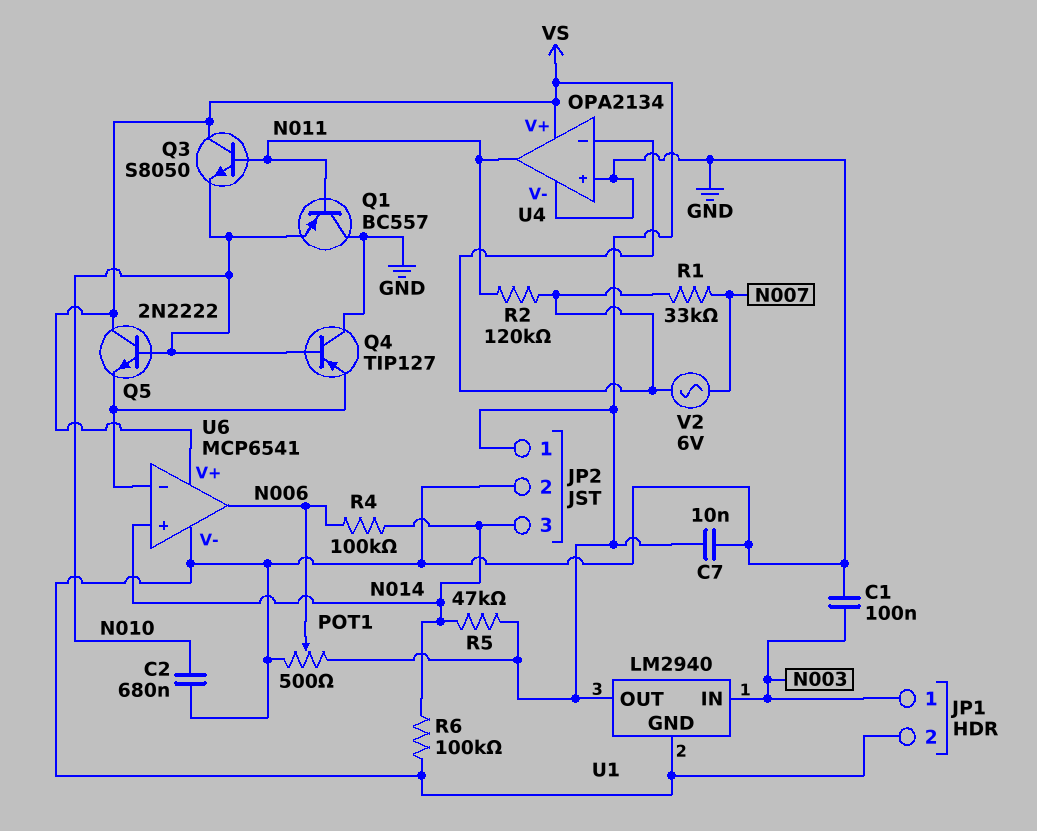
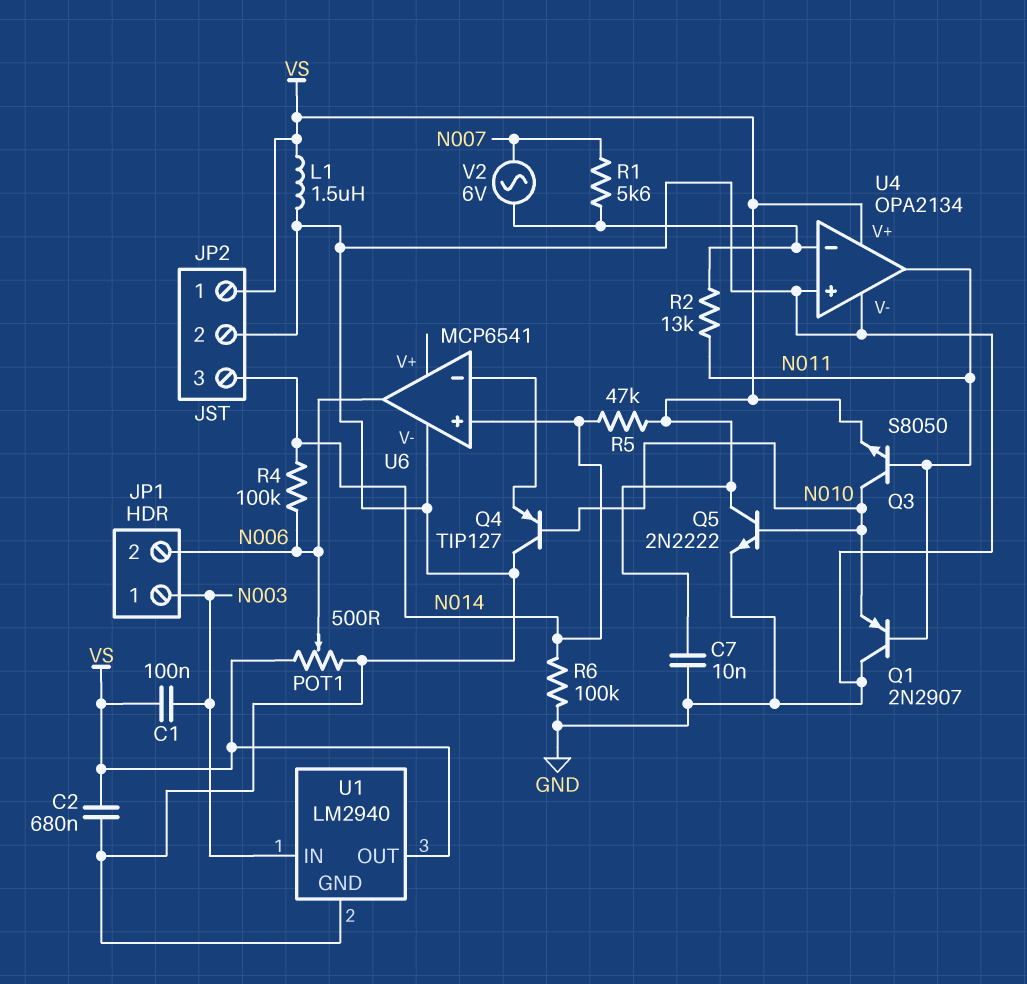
C1: 100nF (GND, N003) -> 100nF (N003, VS)
C2: 680nF (GND, N010) -> 680nF (GND, VS)
JP1 pin 2: GND -> N006
L1: none -> 1.5uH (GND, VS)
Q1: PNP BC557 (B N011, C GND, E N010) -> PNP 2N2907 (B N011, C GND, E N010)
Q3: NPN S8050 (B N011, C VS, E N010) -> NPN S8050 (B N011, C N010, E VS)
Q5: NPN 2N2222 (B N010, C VS, E U6/in-) -> NPN 2N2222 (B N010, C VS, E GND)
R1: 33k (N007, U4/in-) -> 5.6k (N007, U4/in-)
R2: 120k (N011, U4/in-) -> 13k (N011, U4/in-)
U6 pin V+: VS -> none

